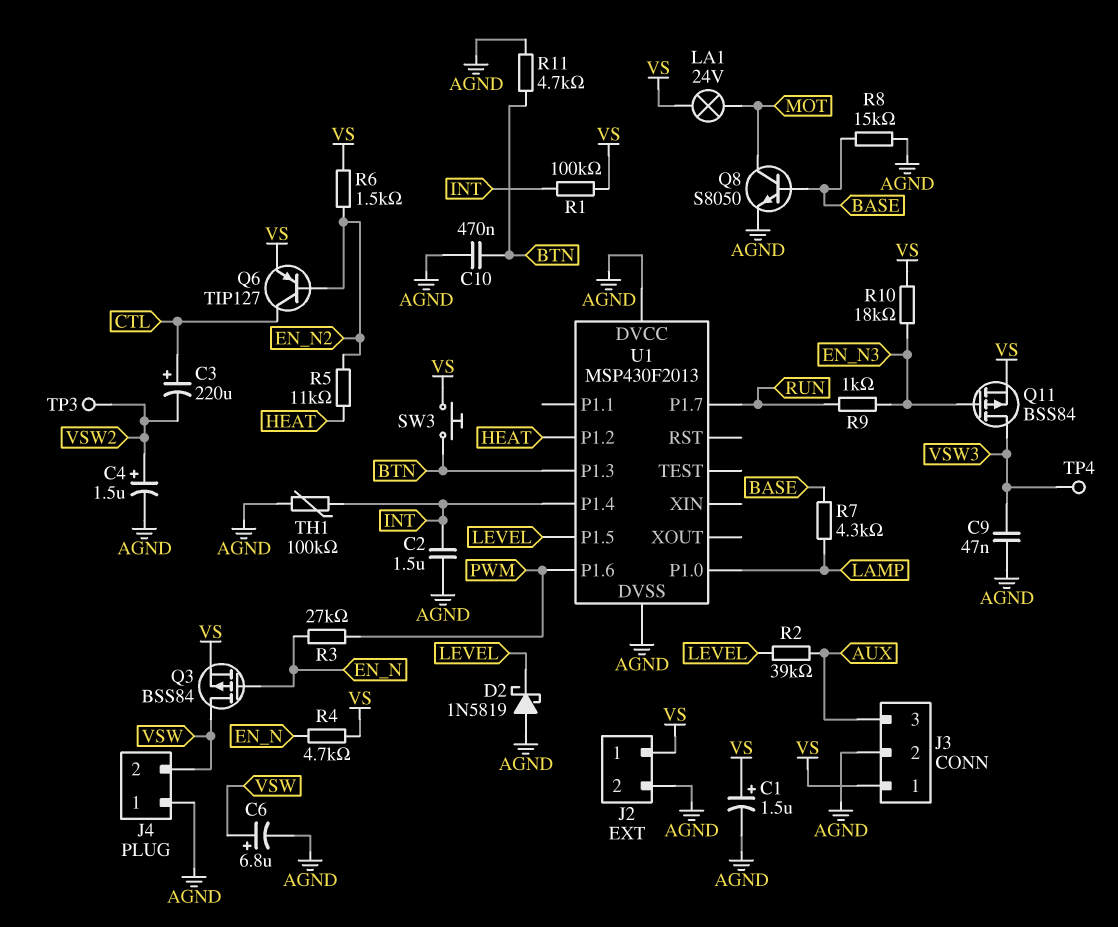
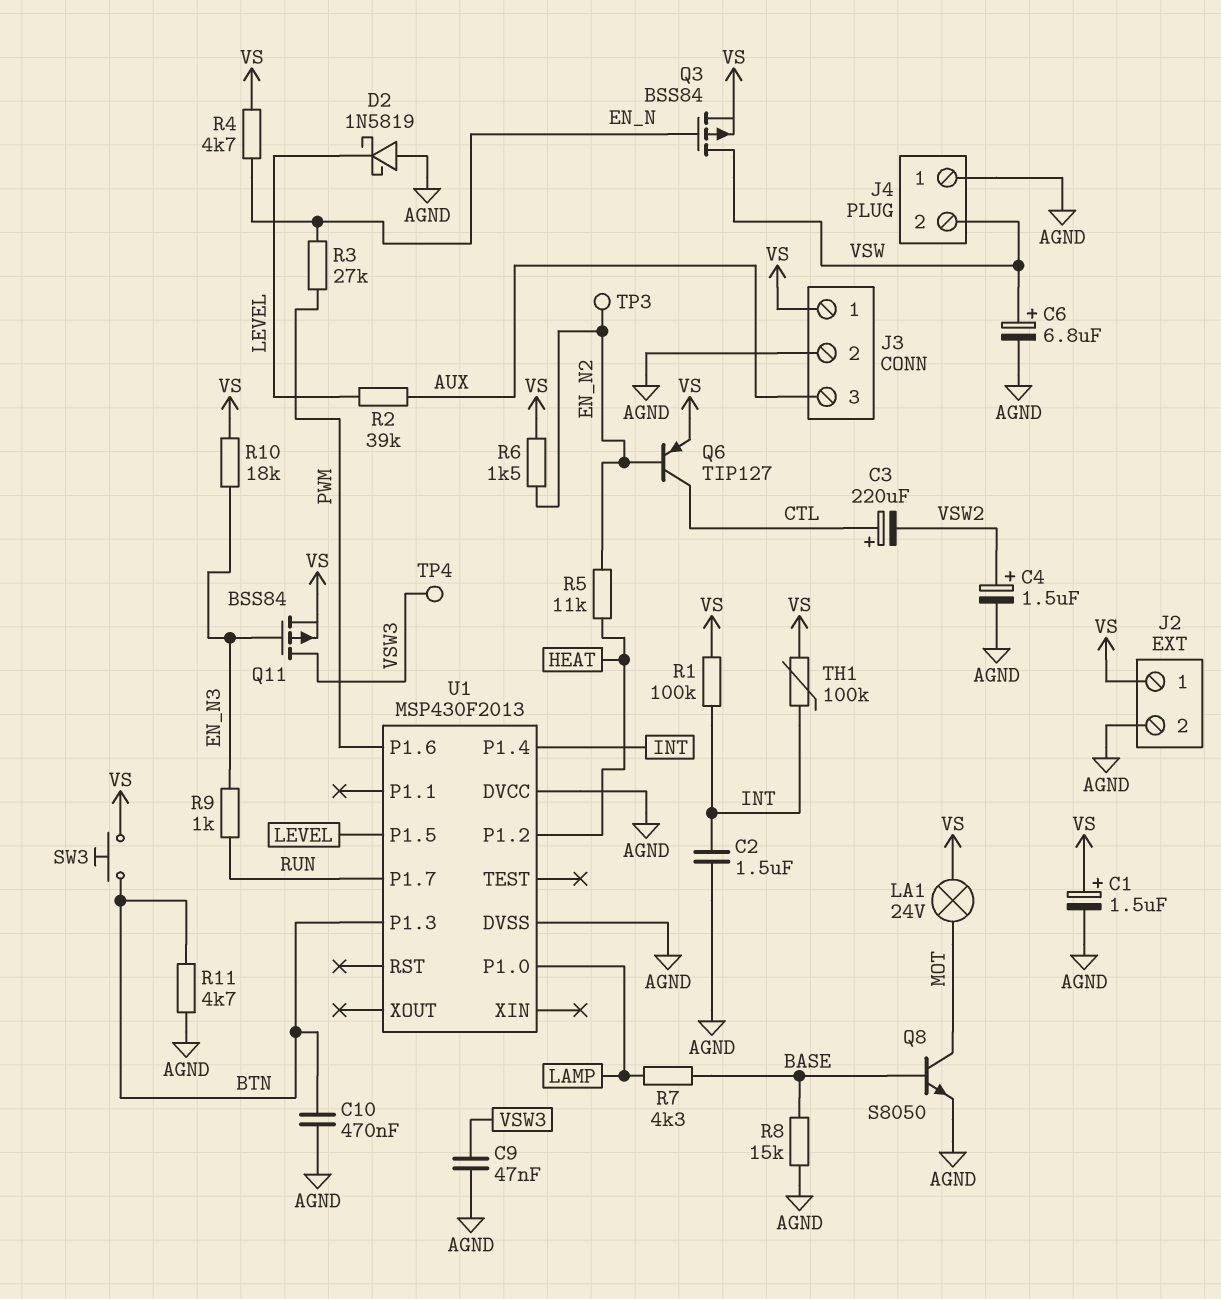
TH1: 100k (AGND, INT) -> 100k (INT, VS)
TP3: test point (VSW2) -> test point (EN_N2)

